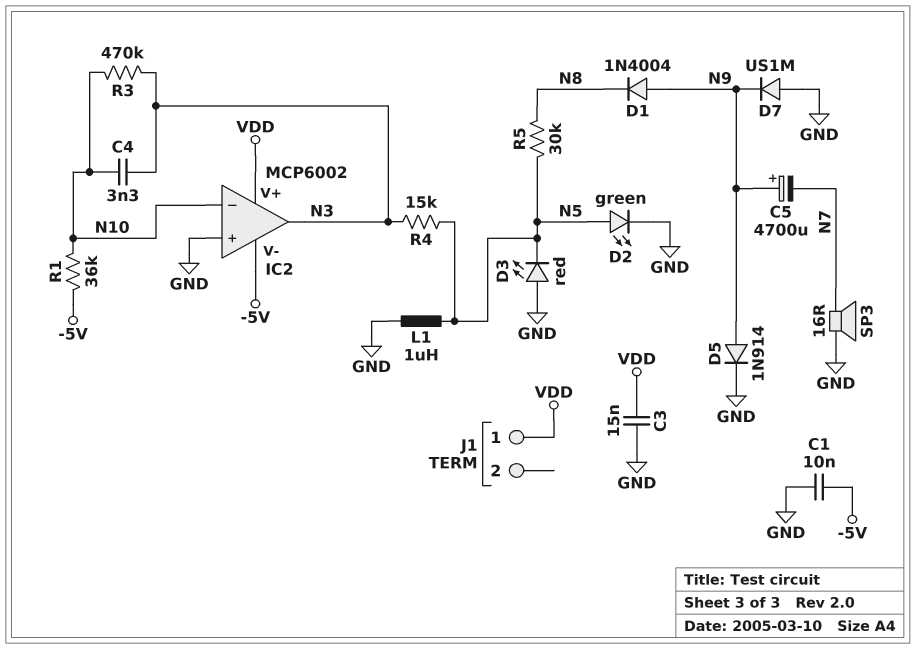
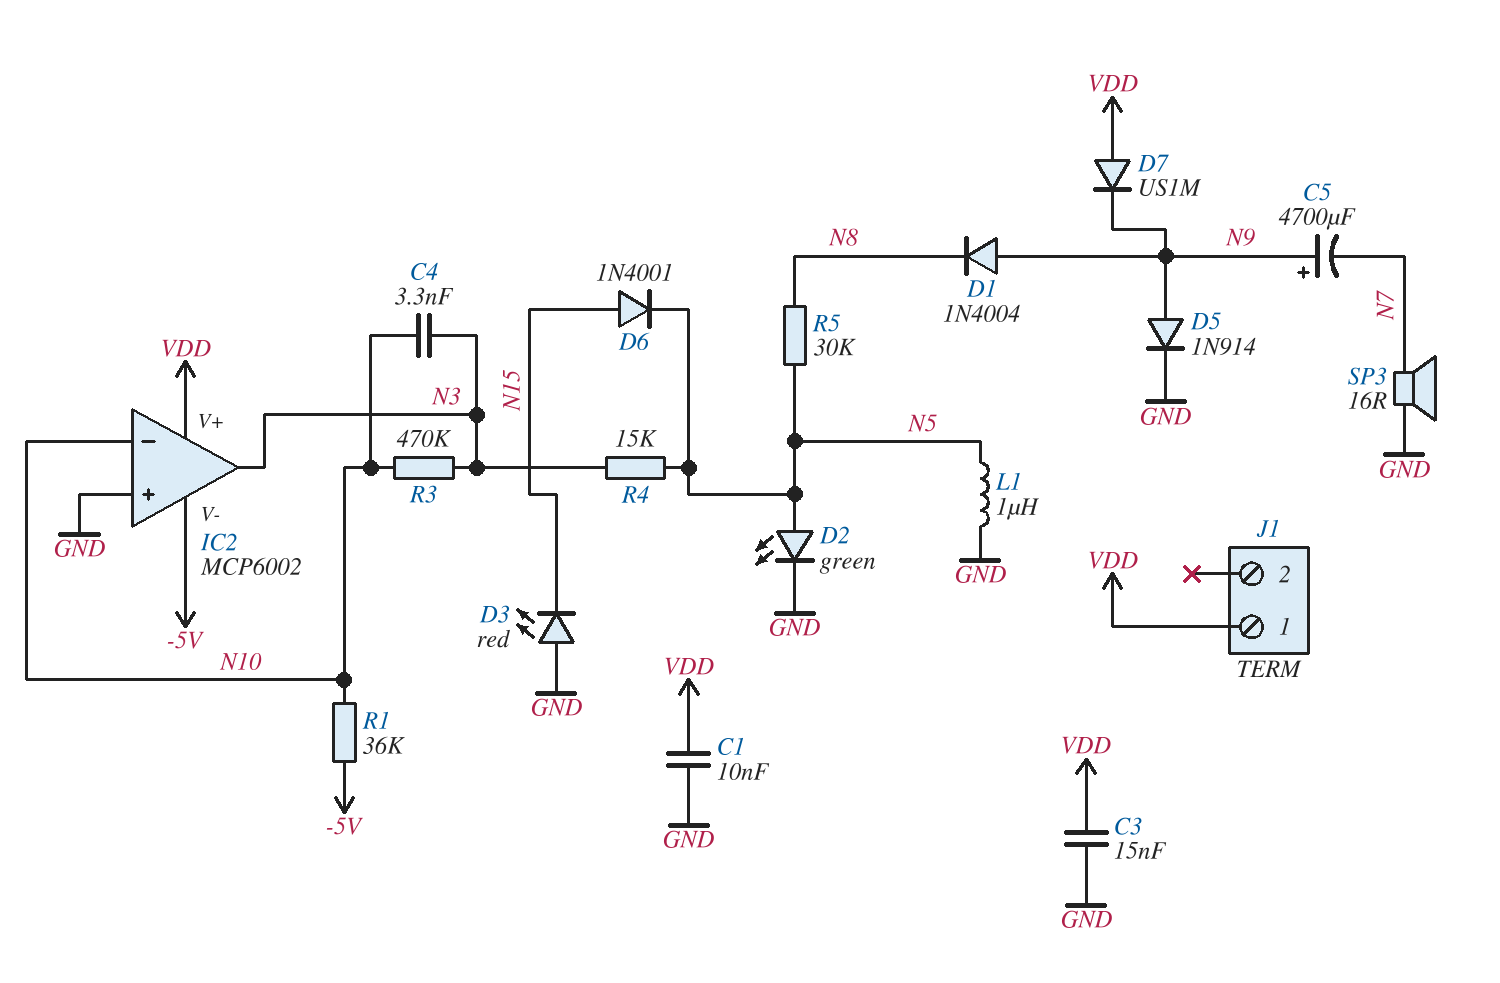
C1: 10nF (-5V, GND) -> 10nF (GND, VDD)
D3: LED red (A GND, K N5) -> LED red (A GND, K N15)
D6: none -> diode 1N4001 (A N15, K N5)
D7: diode US1M (A GND, K N9) -> diode US1M (A VDD, K N9)

